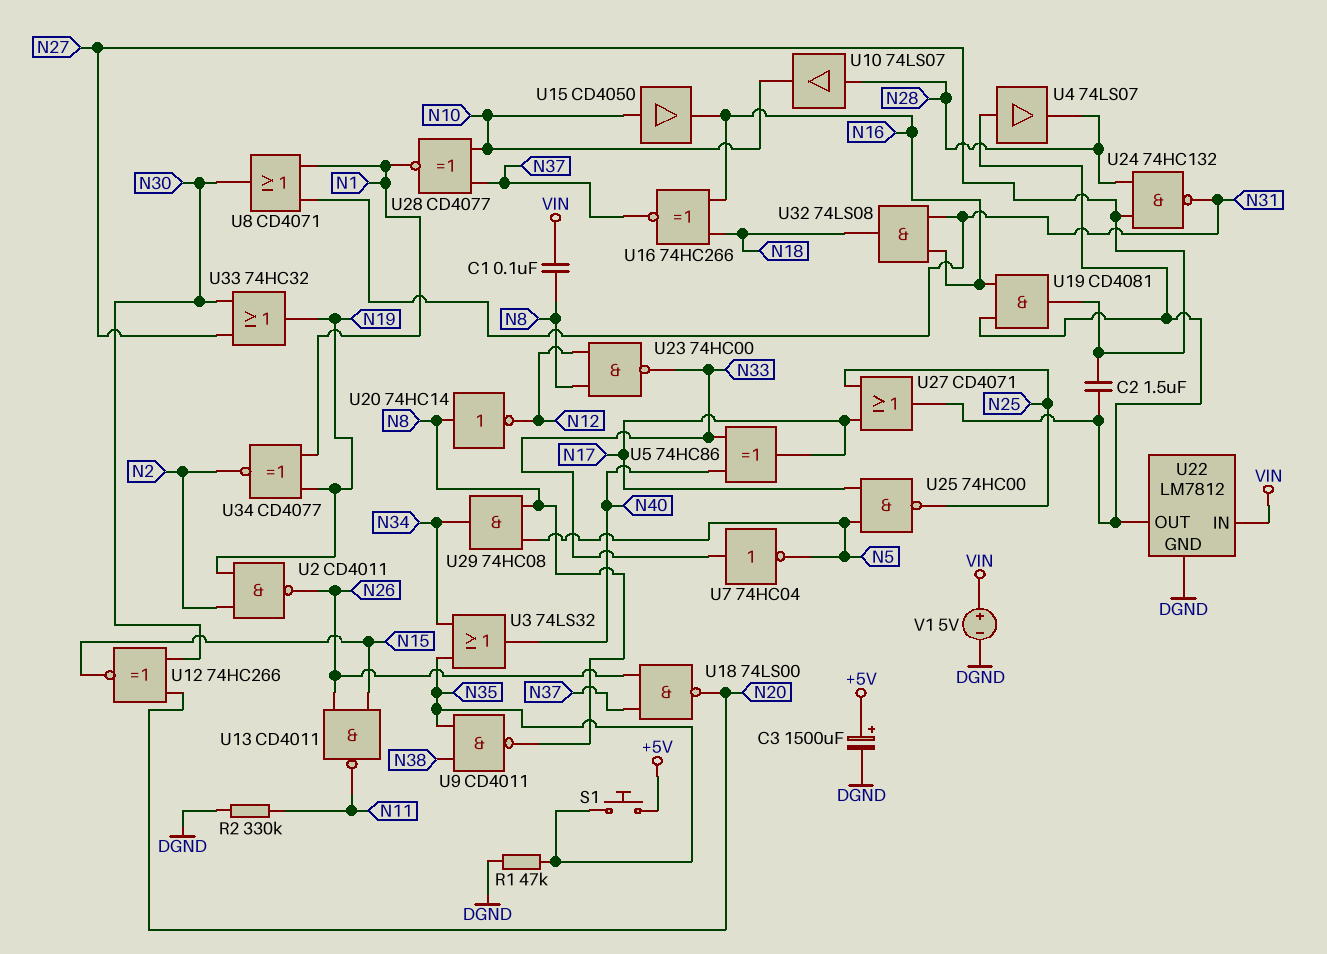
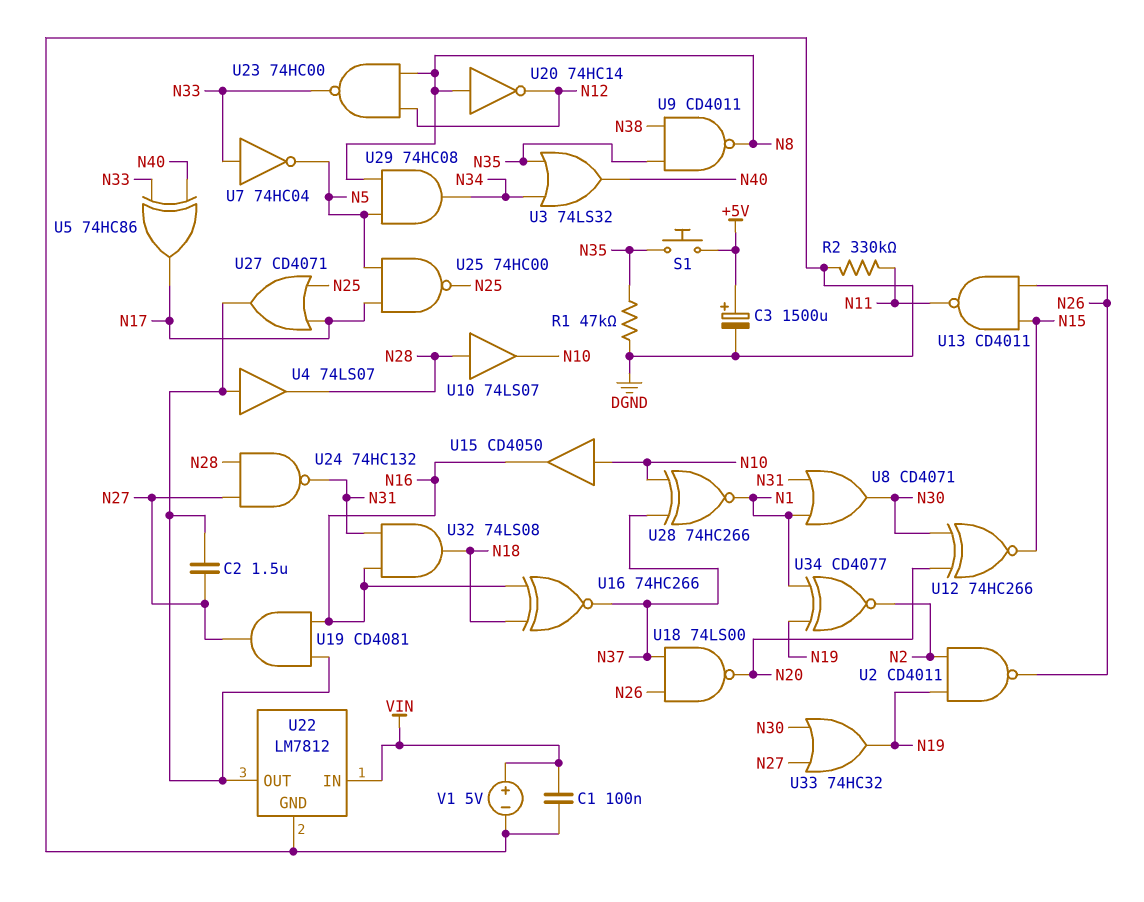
C1: 100nF (N8, VIN) -> 100nF (DGND, VIN)
U28: XNOR CD4077 (in N10, in N37, out N1) -> XNOR 74HC266 (in N10, in N37, out N1)

